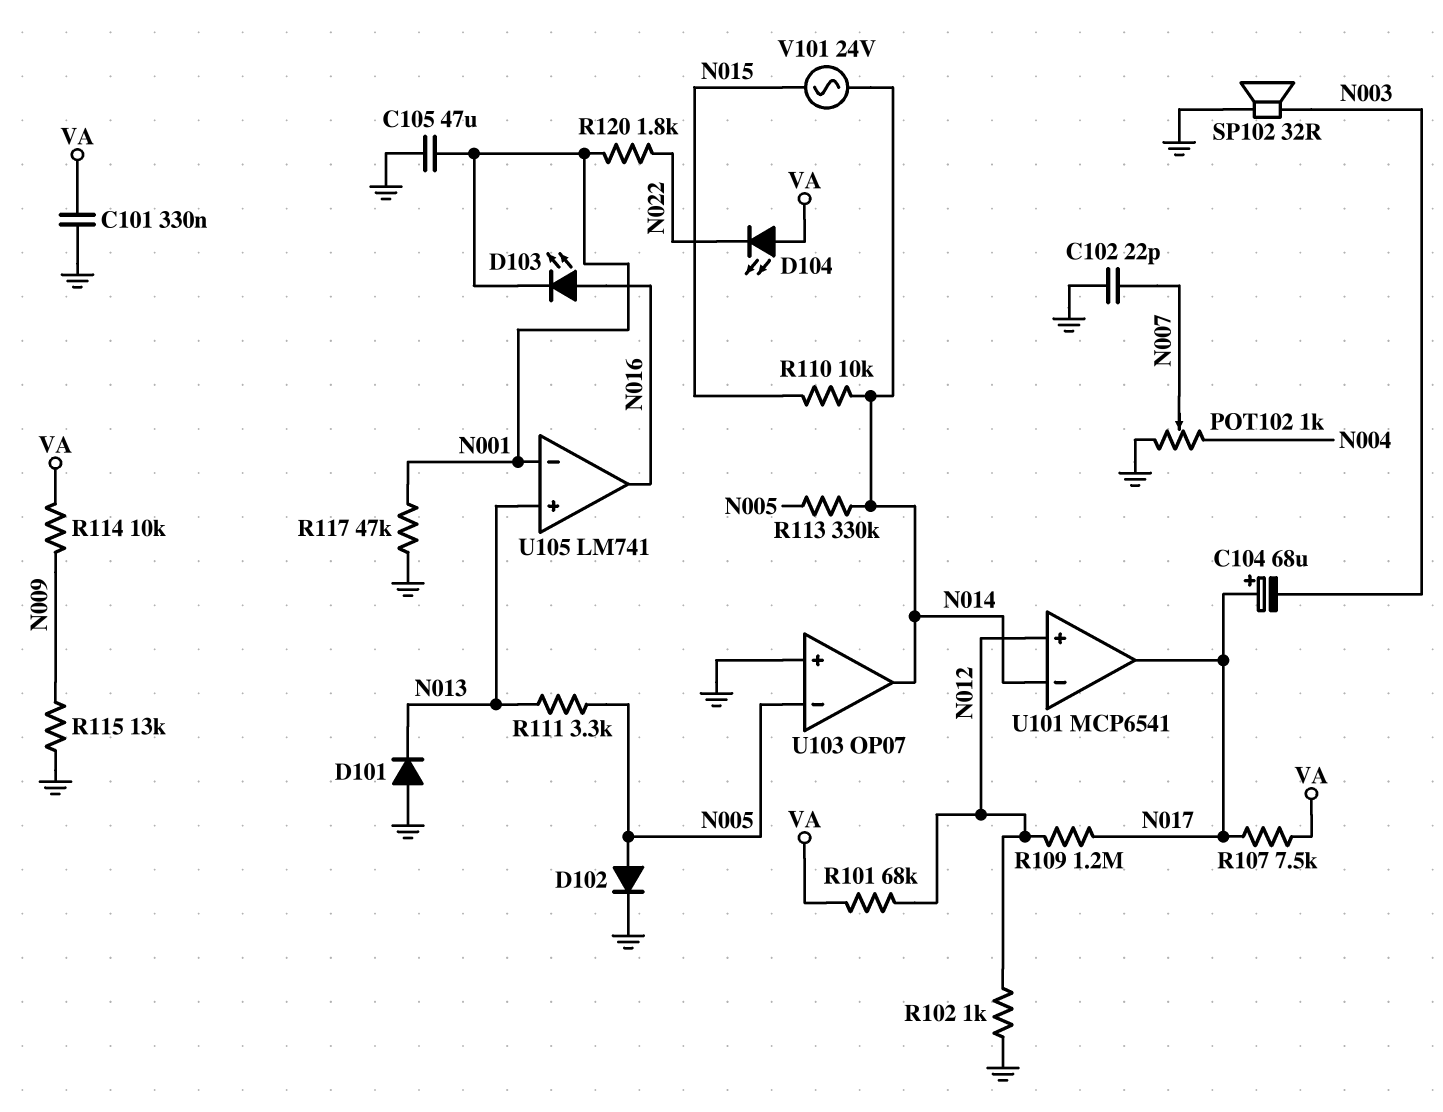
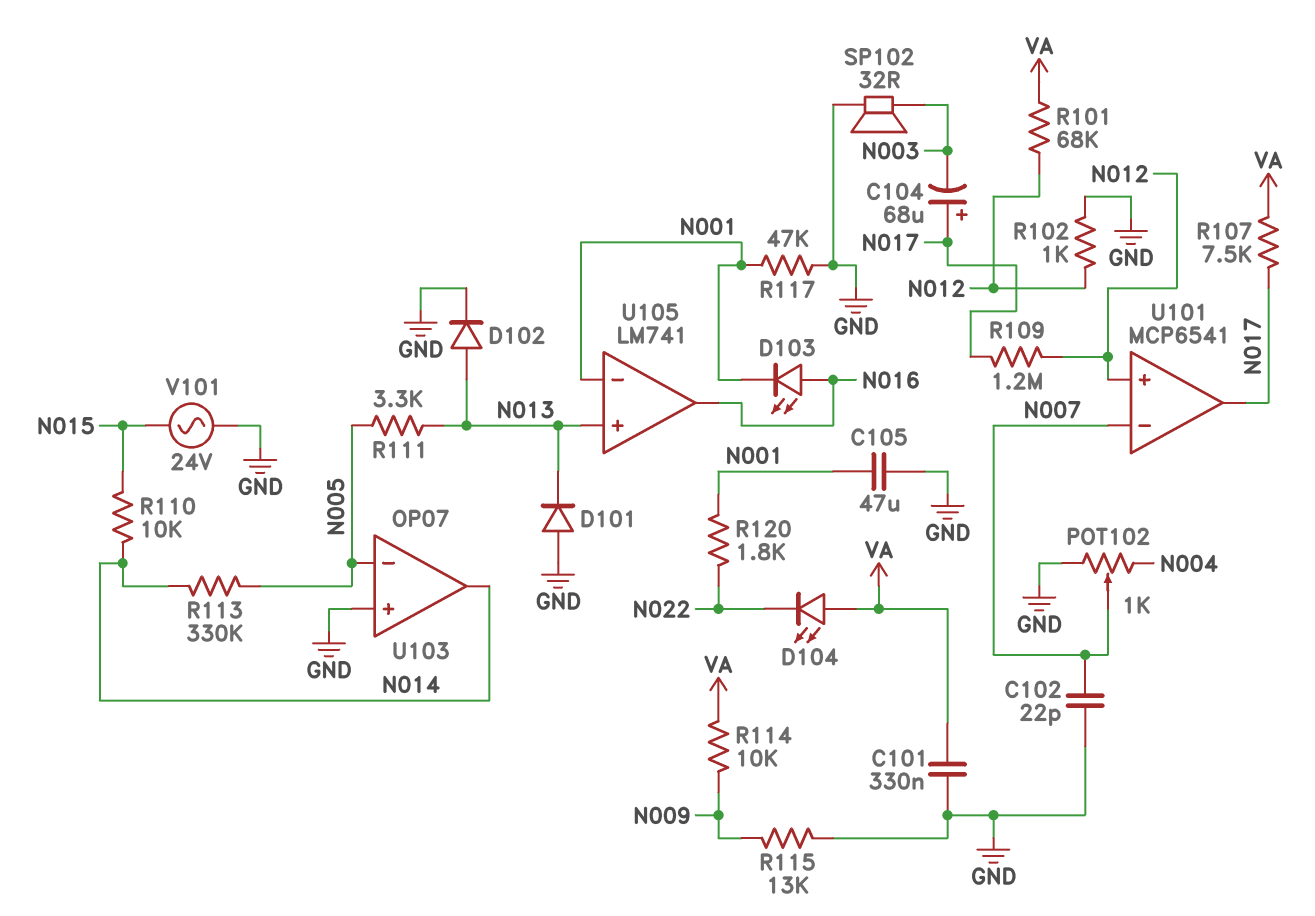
D102: diode (A N005, K GND) -> diode (A N013, K GND)
U101 pin in-: N014 -> N007
V101: AC 24V (N014, N015) -> AC 24V (GND, N015)

